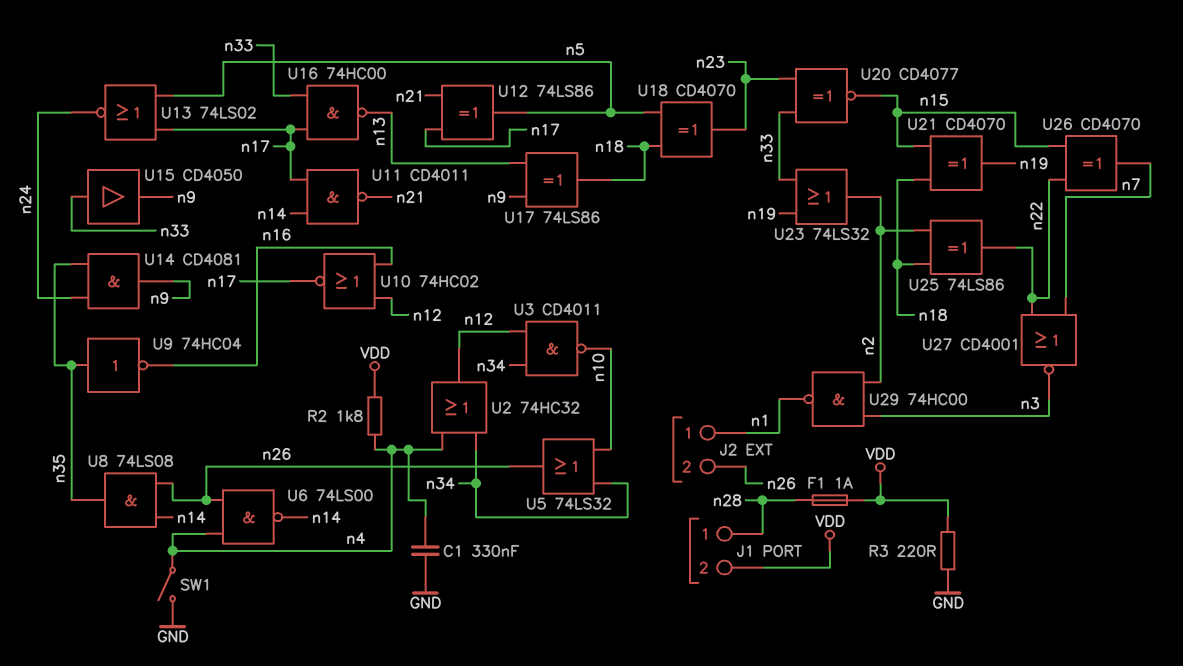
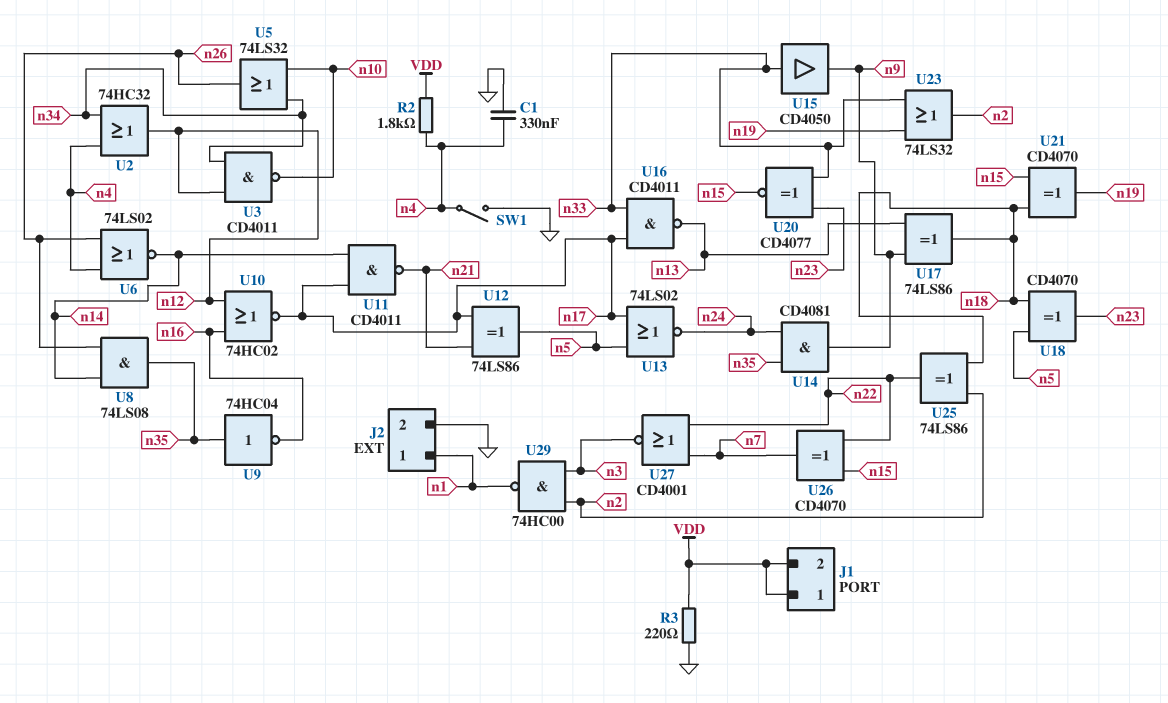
F1: 1A (VDD, n28) -> none
J1 pin 1: n28 -> VDD
J2 pin 2: n26 -> GND
U6: NAND 74LS00 (in n4, in n26, out n14) -> NOR 74LS02 (in n4, in n26, out n14)
U16: NAND 74HC00 (in n17, in n33, out n13) -> NAND CD4011 (in n17, in n33, out n13)

